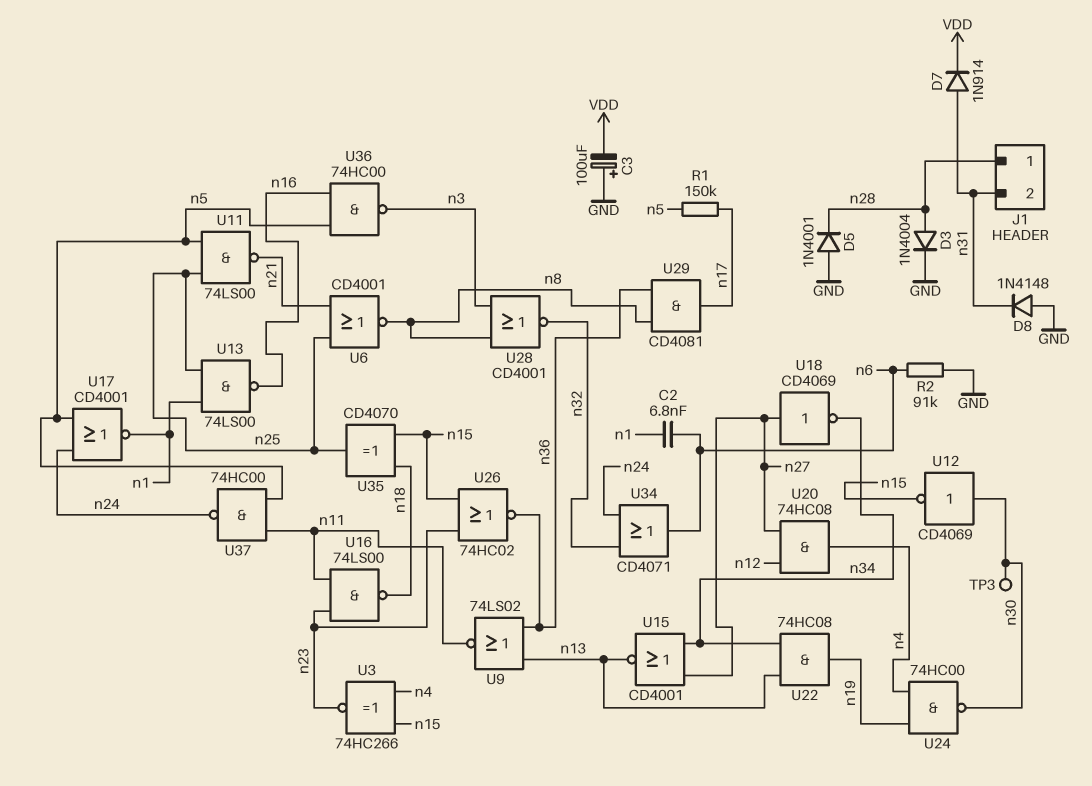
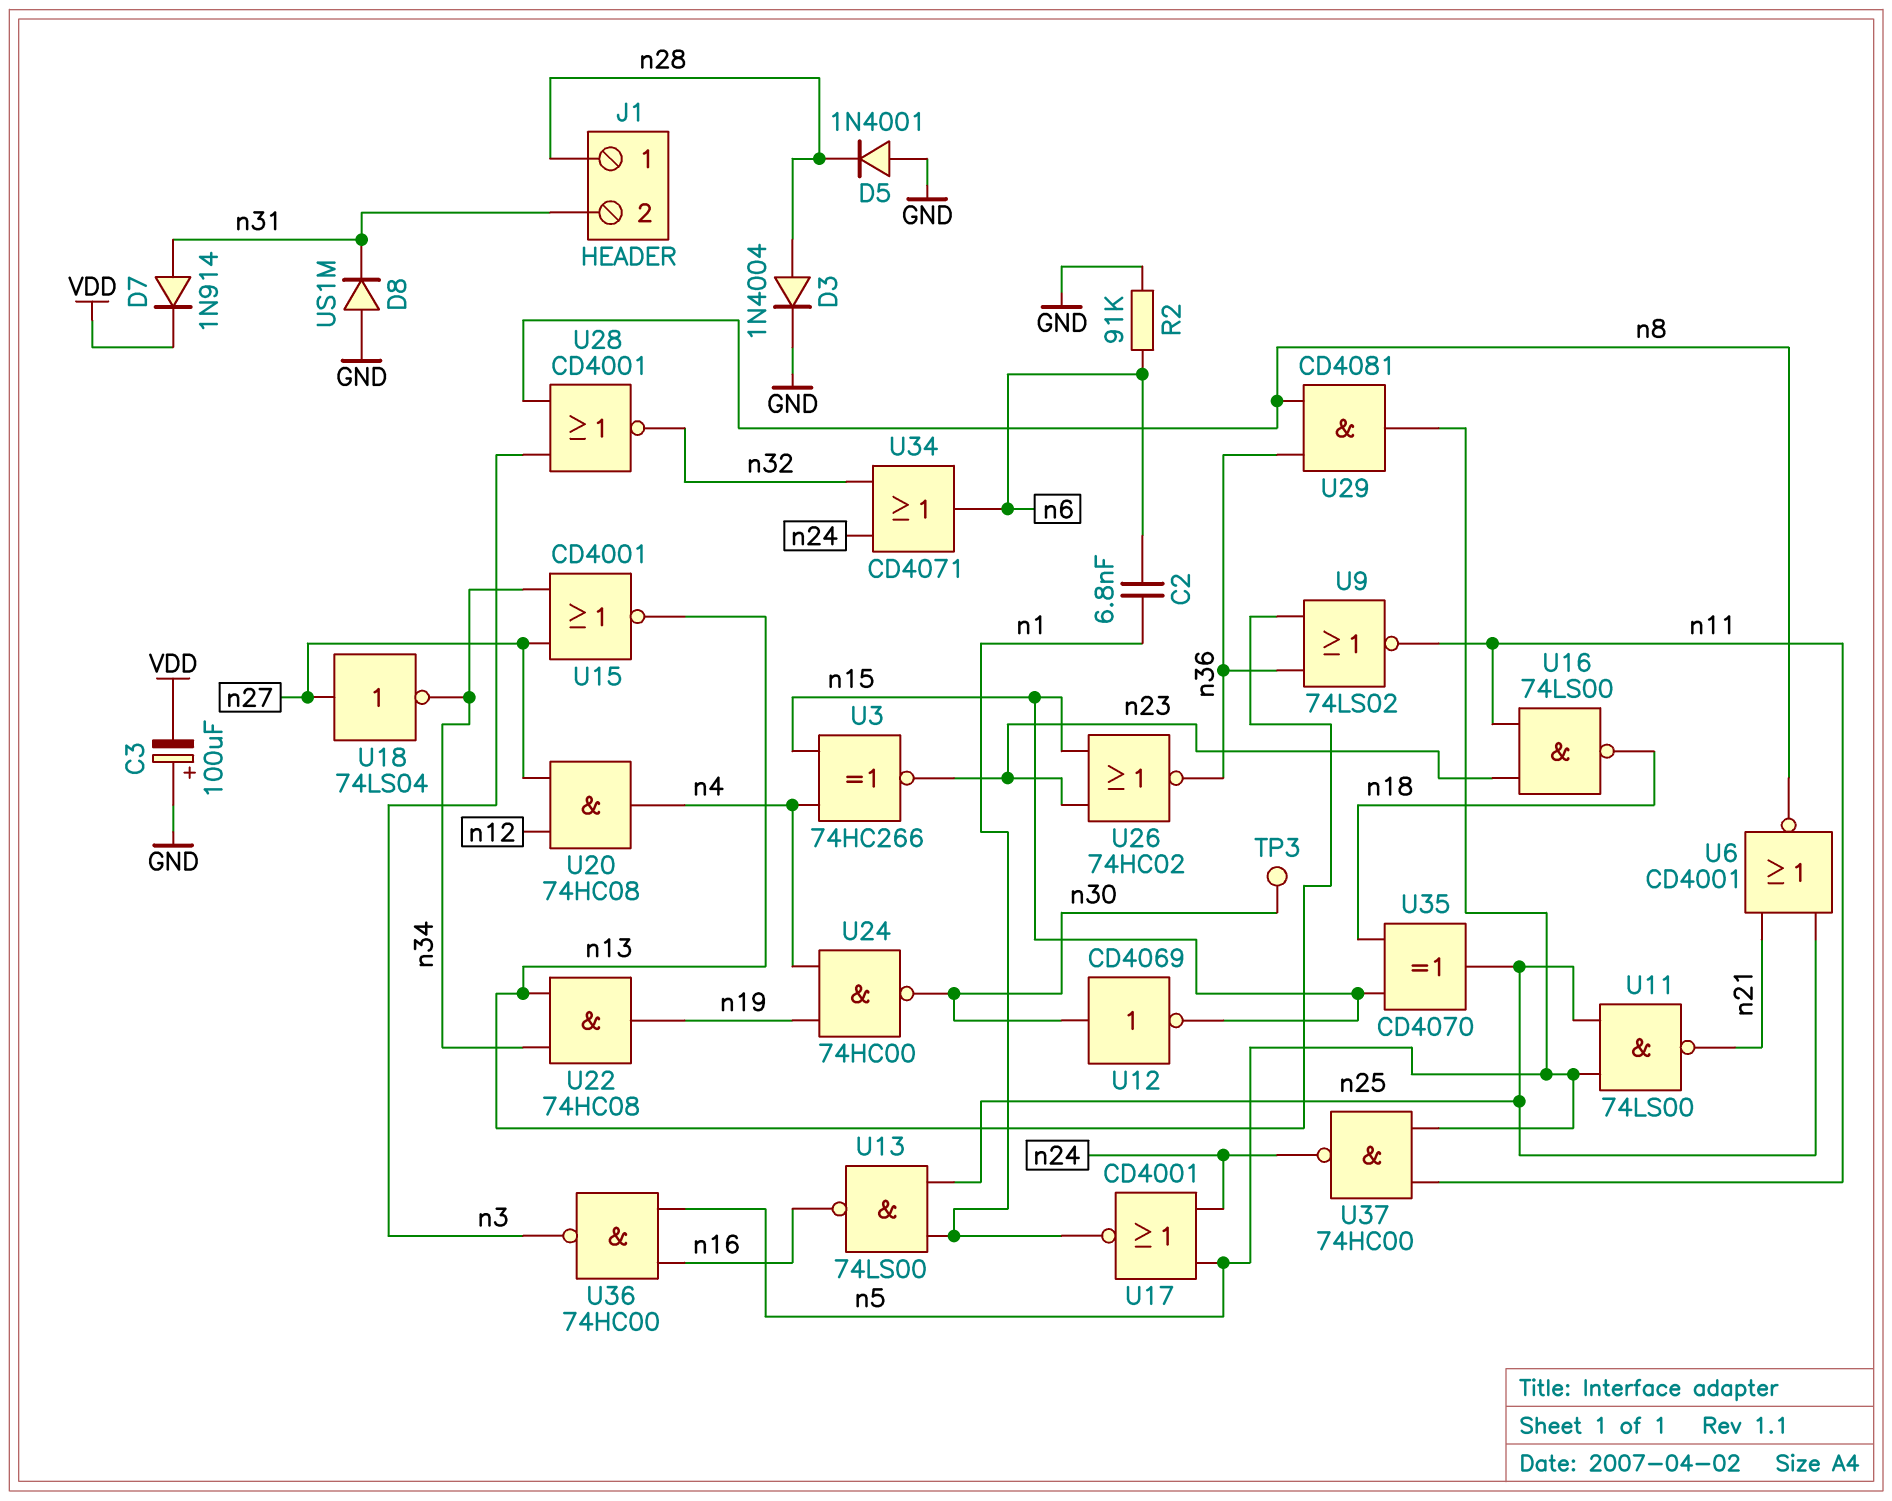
D8: diode 1N4148 (A GND, K n31) -> diode US1M (A GND, K n31)
R1: 150k (n5, n17) -> none
U18: NOT CD4069 (in n27, out n34) -> NOT 74LS04 (in n27, out n34)
U29: AND CD4081 (in n8, in n36, out n17) -> AND CD4081 (in n8, in n36, out n5)

